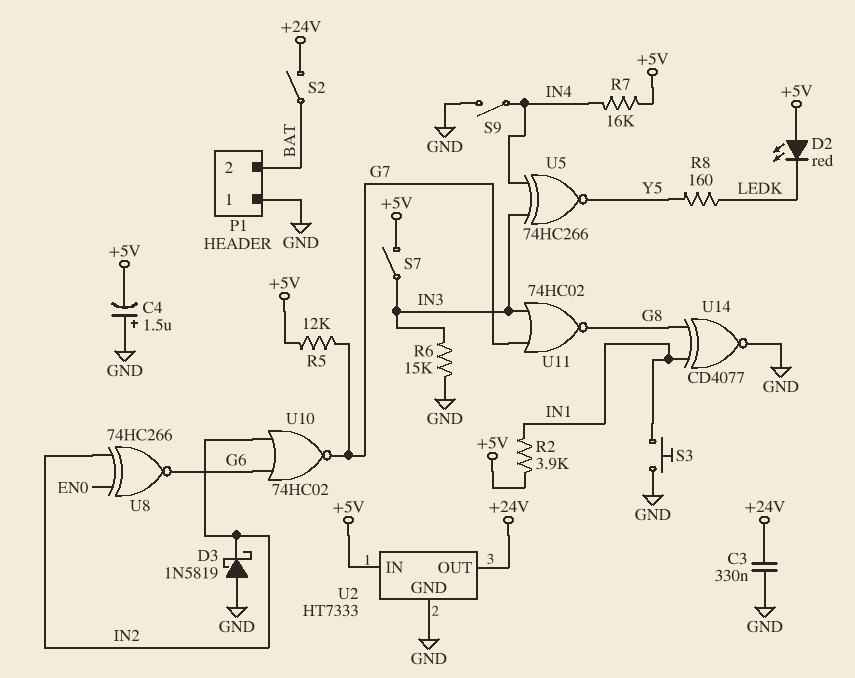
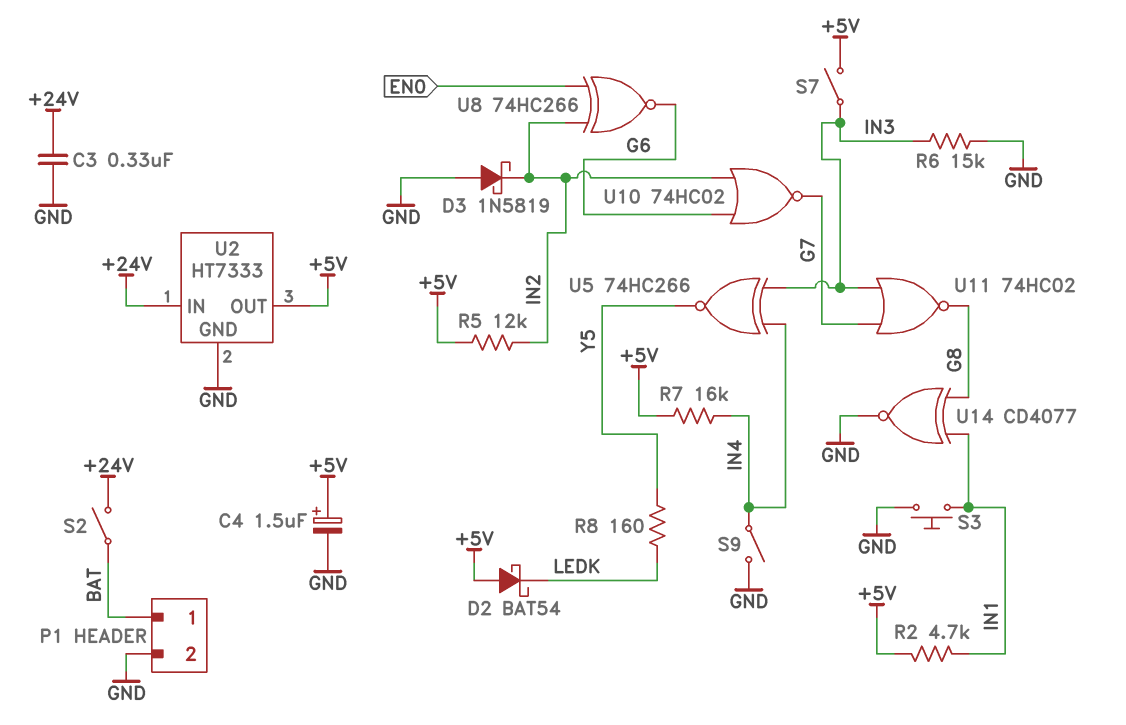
C4: 1.5uF (plus GND, minus +5V) -> 1.5uF (plus +5V, minus GND)
D2: LED red (A +5V, K LEDK) -> schottky BAT54 (A +5V, K LEDK)
P1 pin 1: GND -> BAT
P1 pin 2: BAT -> GND
R2: 3.9k (+5V, IN1) -> 4.7k (+5V, IN1)
R5: 12k (+5V, G7) -> 12k (+5V, IN2)
U2 pin IN: +5V -> +24V
U2 pin OUT: +24V -> +5V

